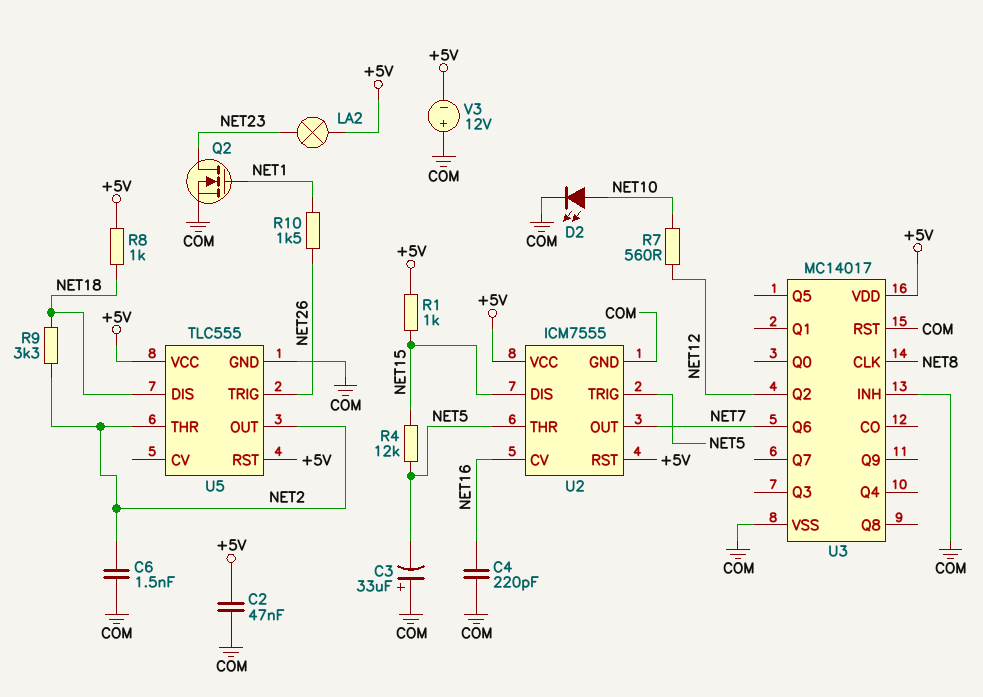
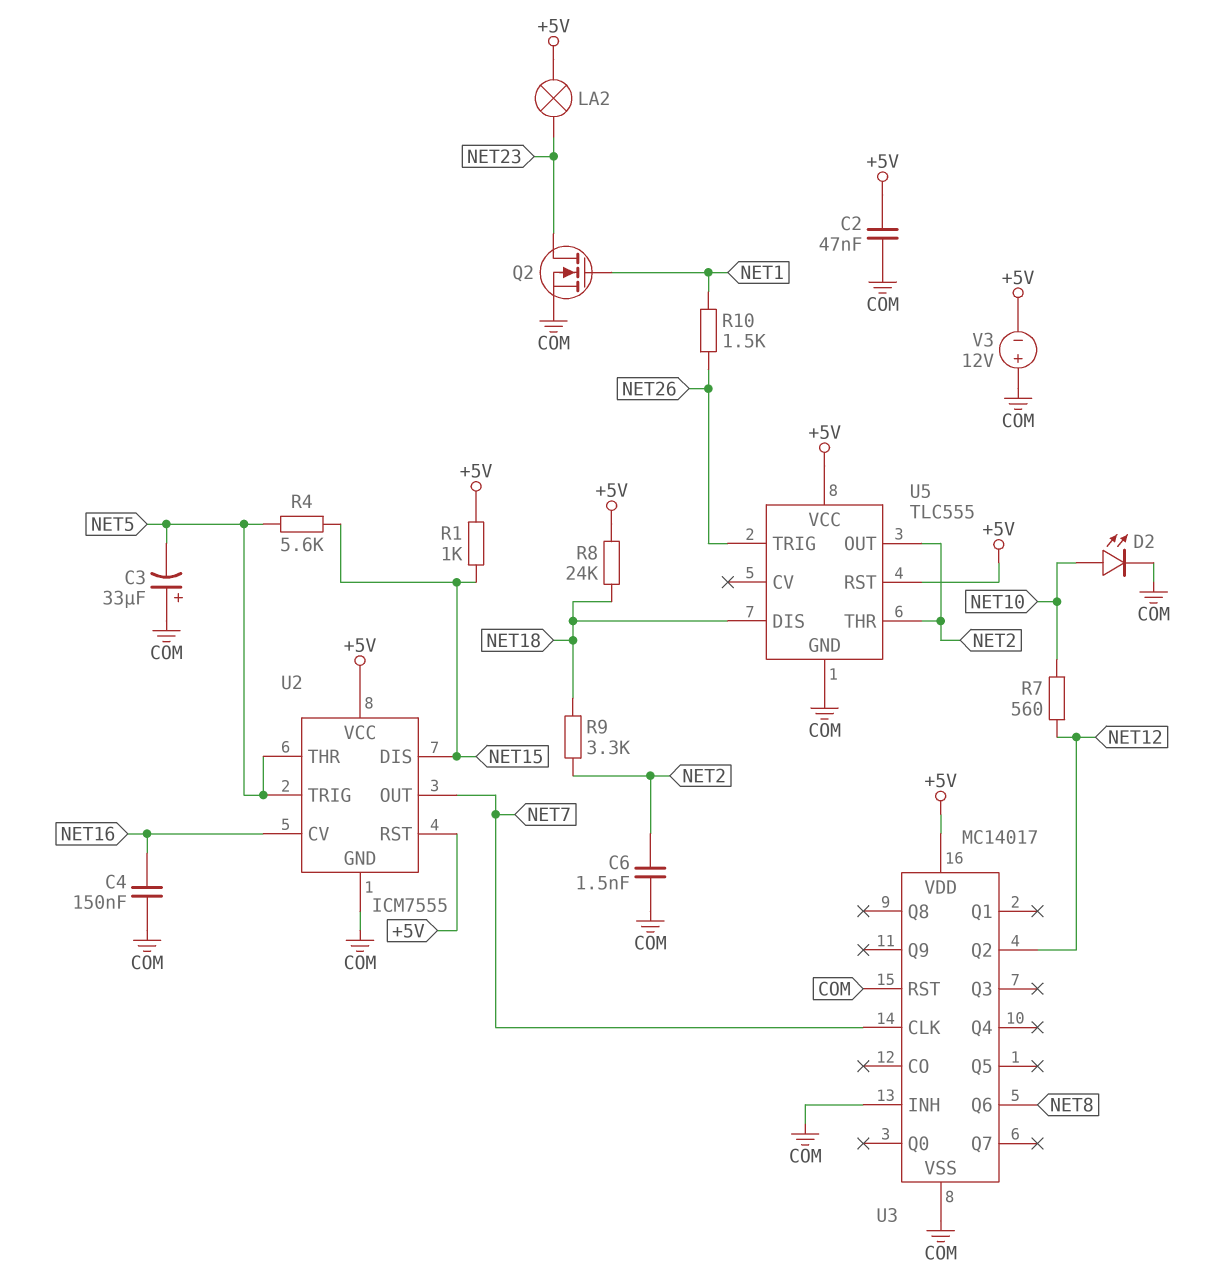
C4: 220pF (COM, NET16) -> 150nF (COM, NET16)
R4: 12k (NET5, NET15) -> 5.6k (NET5, NET15)
R8: 1k (+5V, NET18) -> 24k (+5V, NET18)
U3 pin CLK: NET8 -> NET7
U3 pin Q6: NET7 -> NET8

